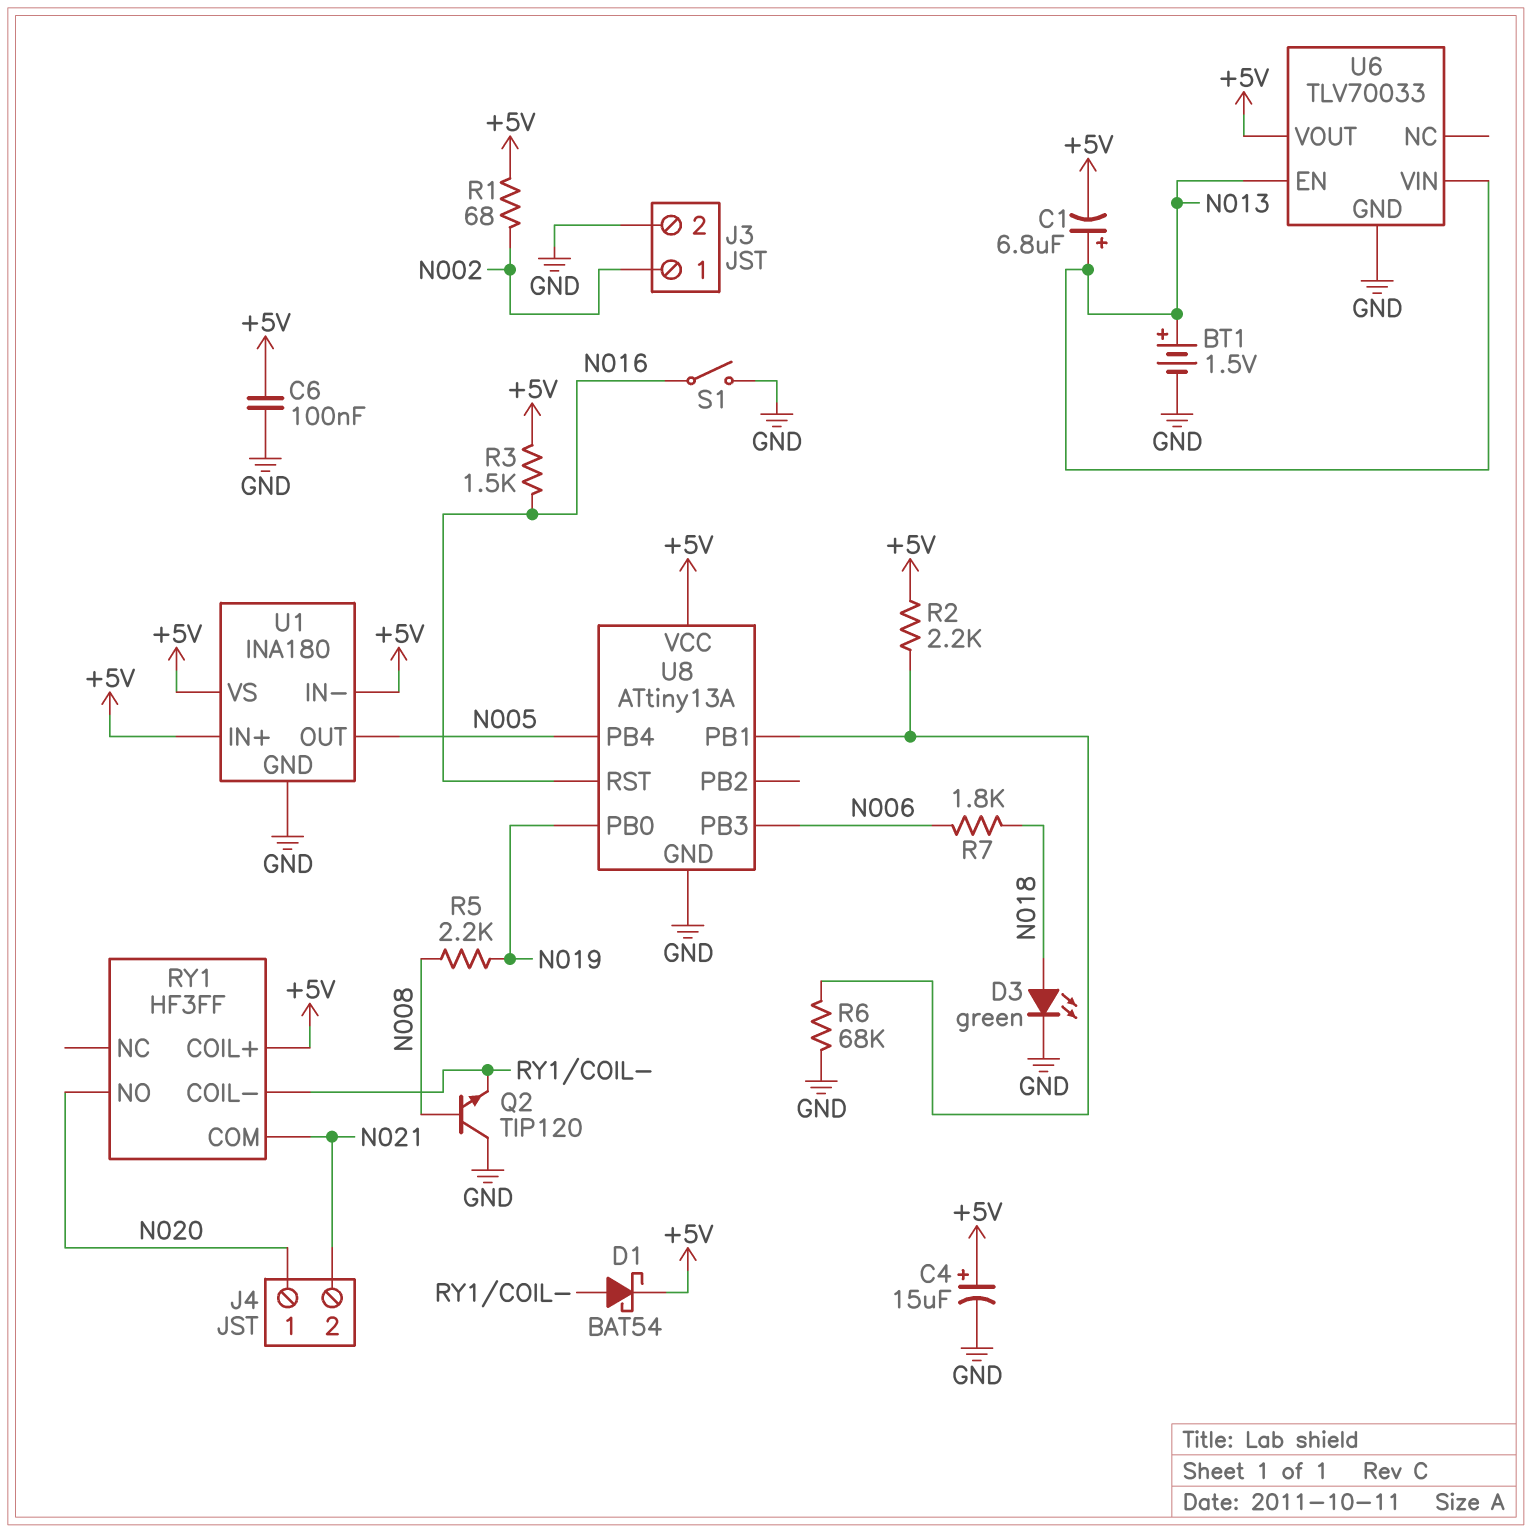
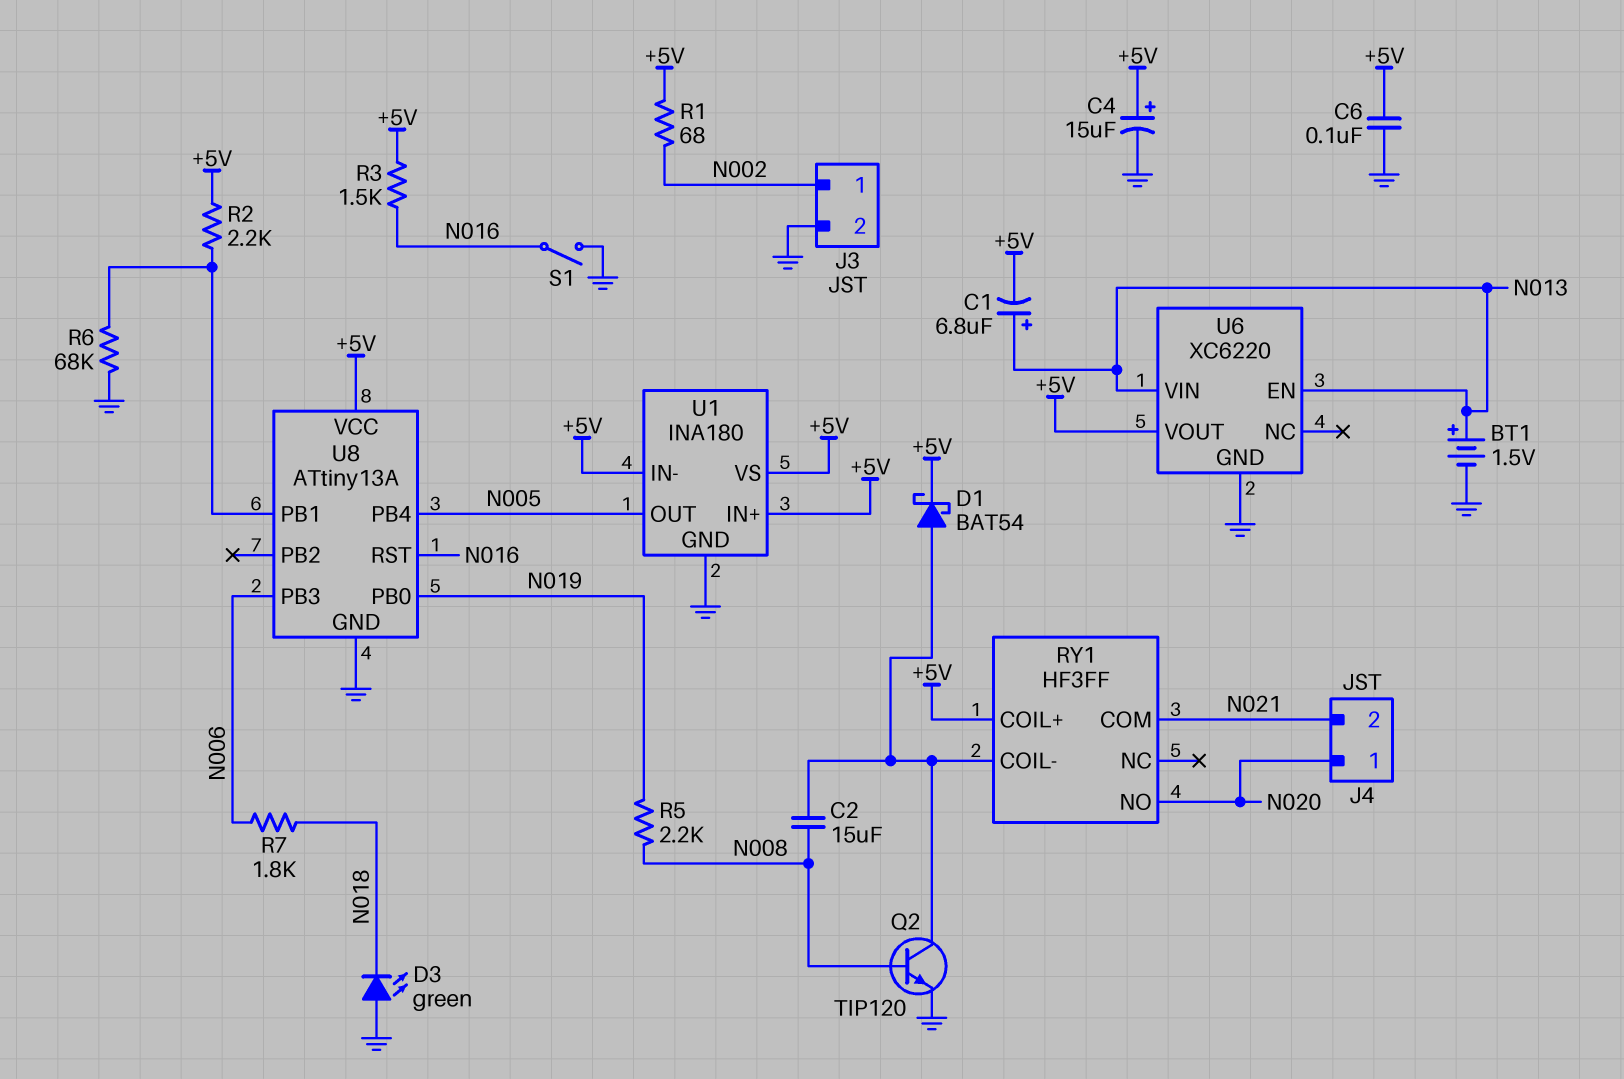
C2: none -> 15uF (N008, RY1/COIL-)
D3: LED green (A N018, K GND) -> LED green (A GND, K N018)
Q2: NPN TIP120 (B N008, C GND, E RY1/COIL-) -> NPN TIP120 (B N008, C RY1/COIL-, E GND)
U6: TLV70033 -> XC6220

